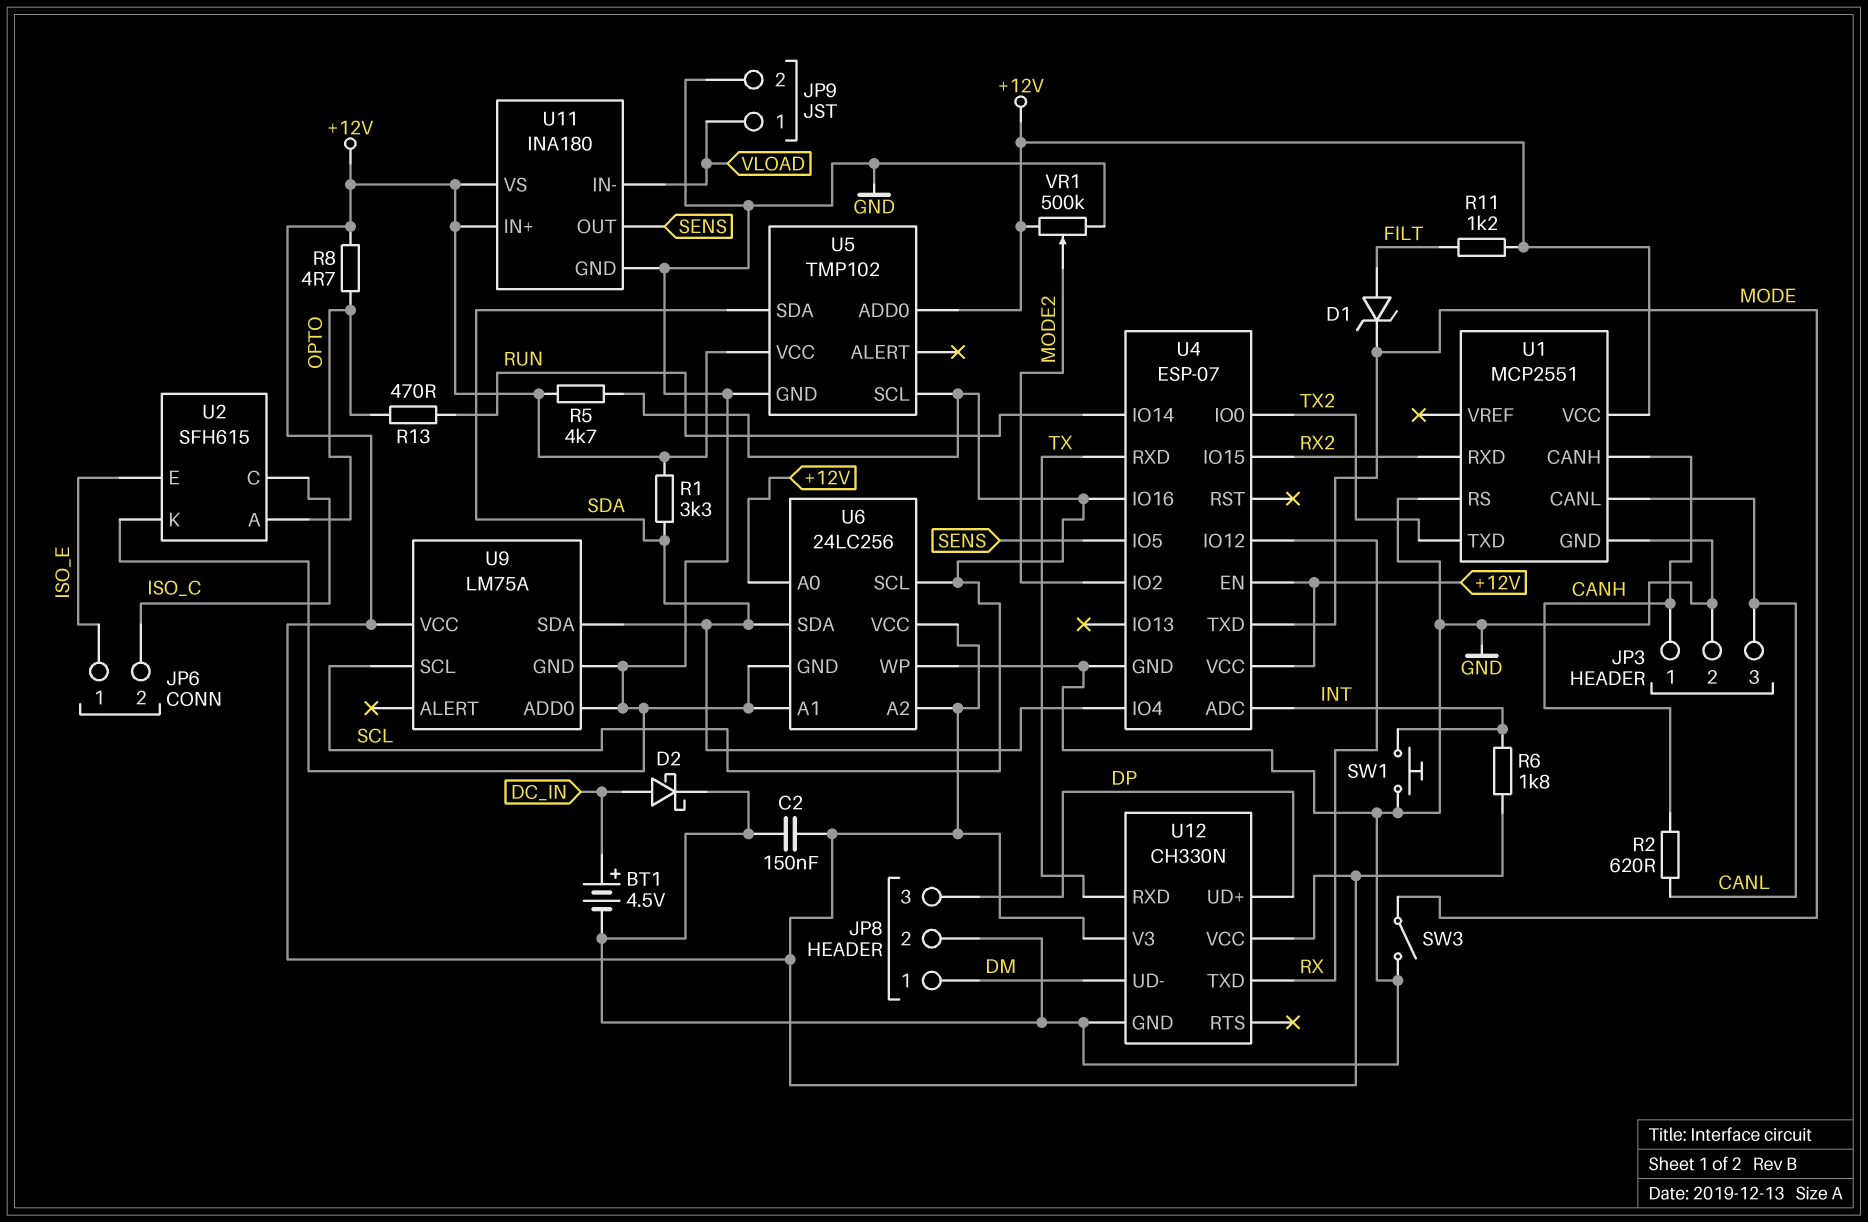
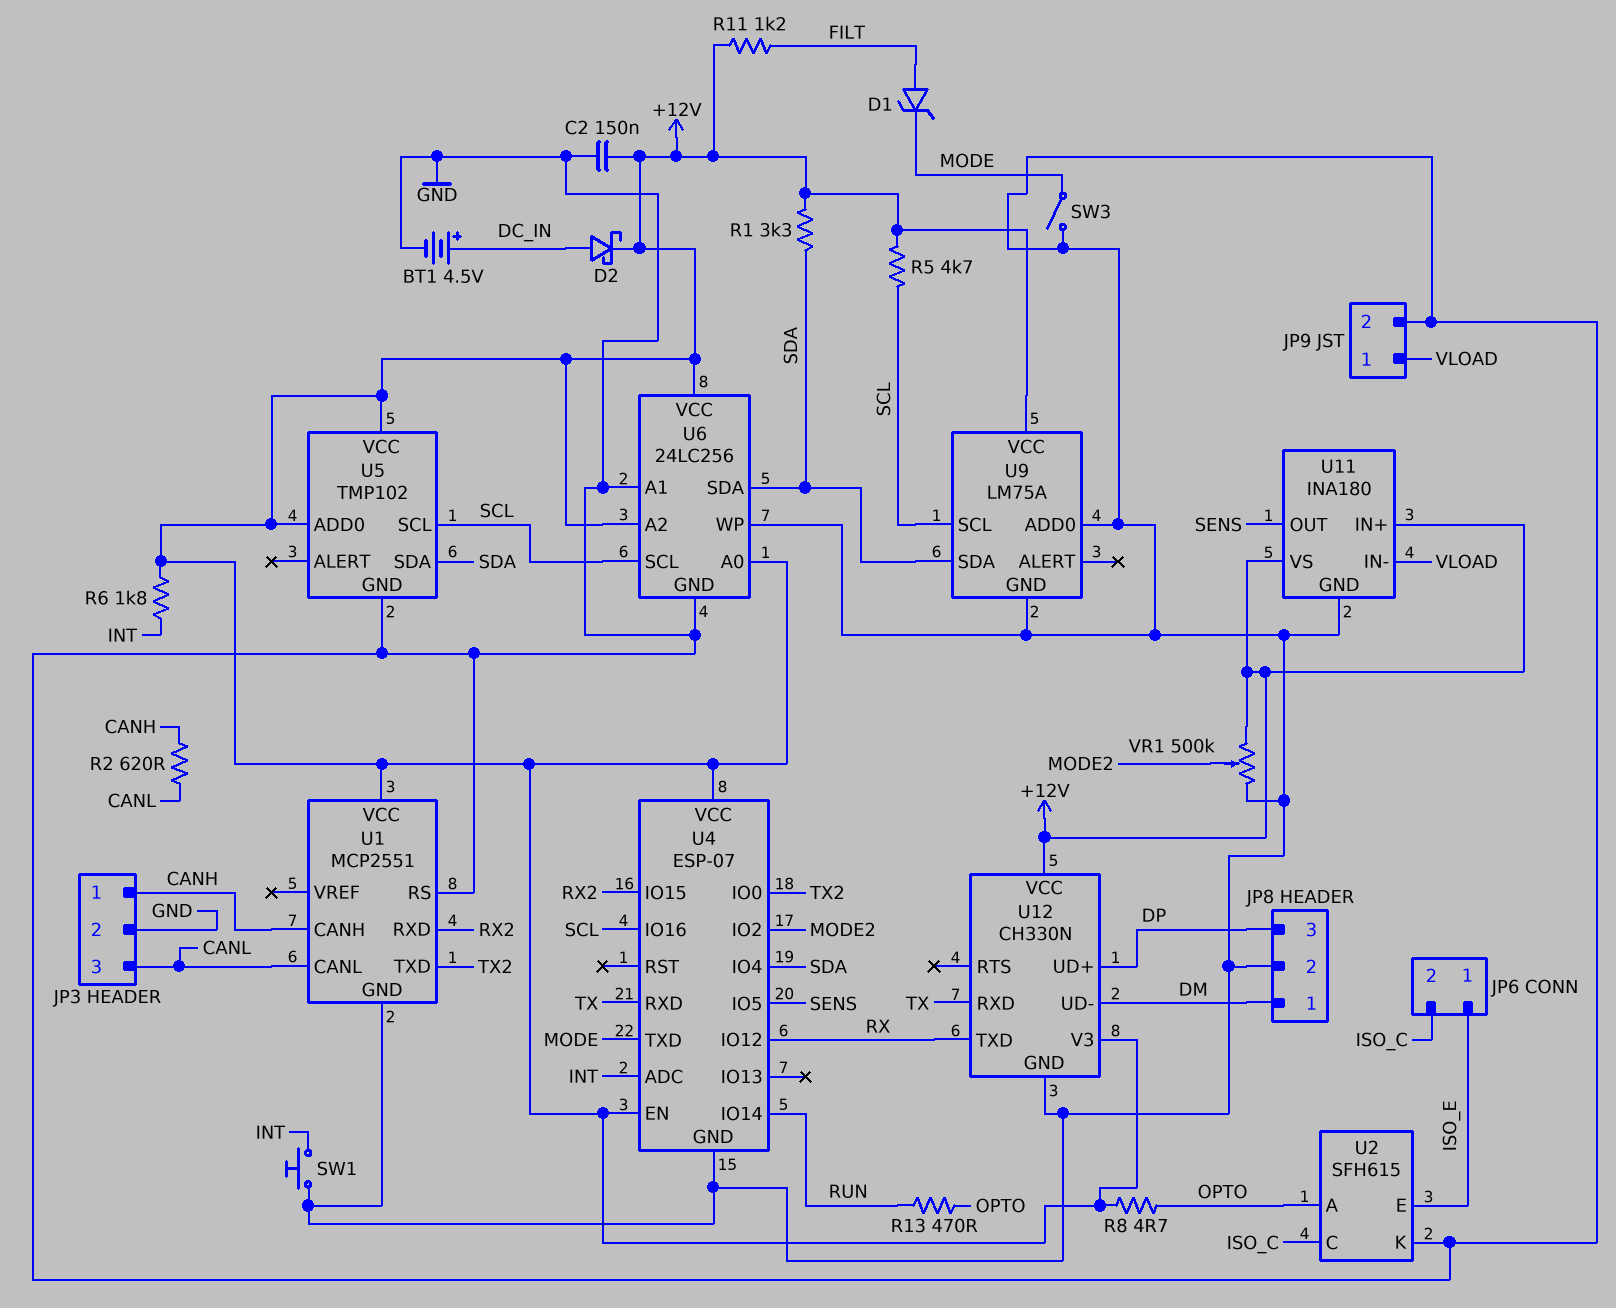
D2: schottky (A DC_IN, K GND) -> schottky (A DC_IN, K +12V)

